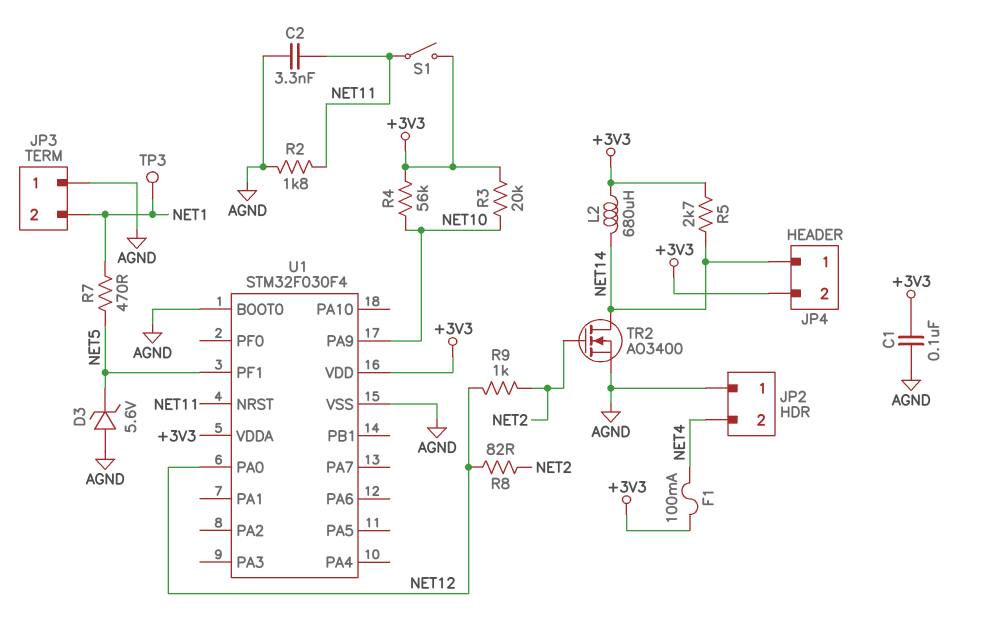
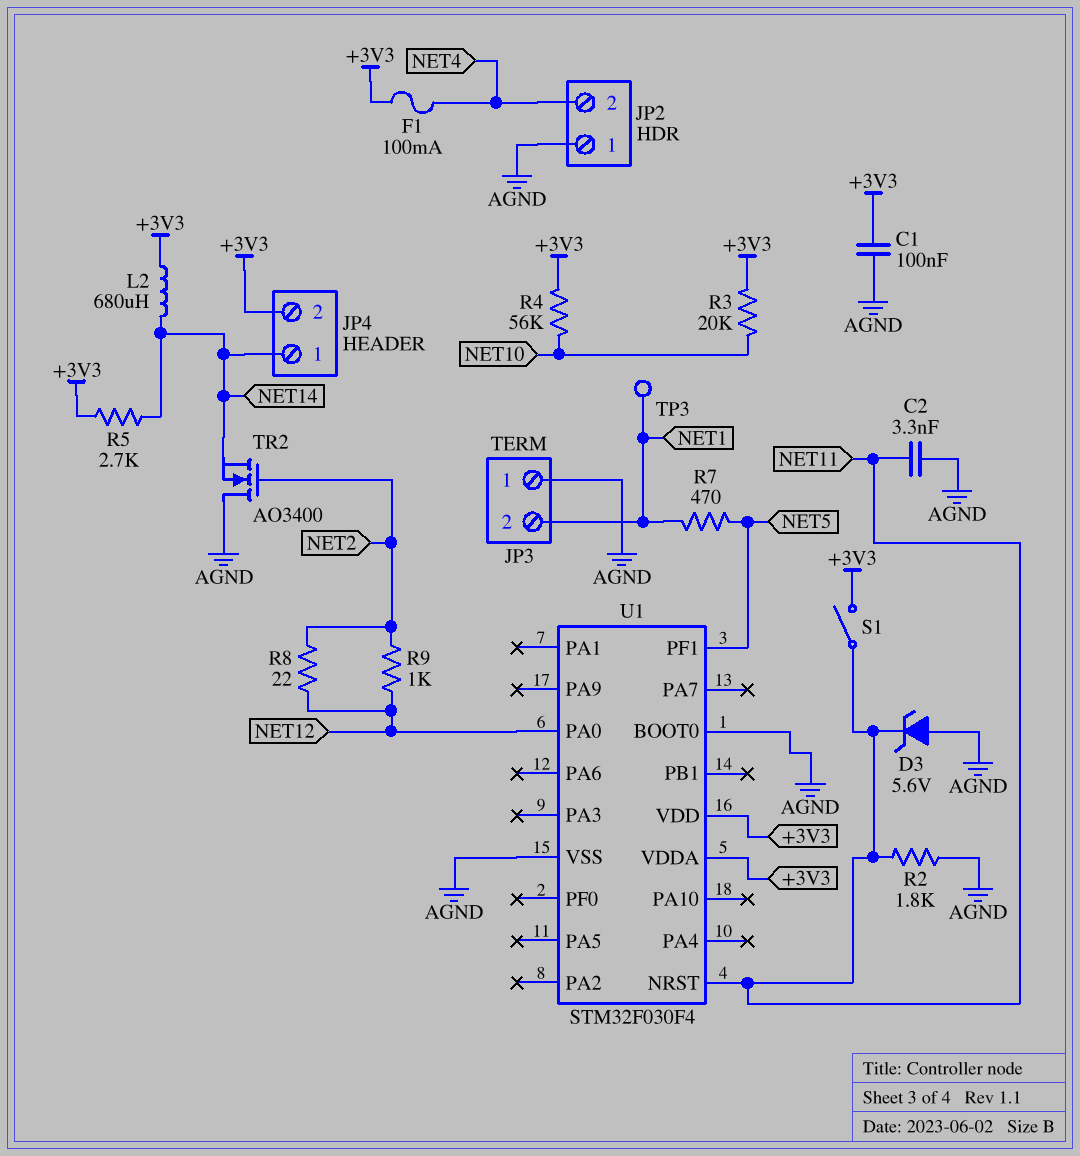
D3: zener 5.6V (A AGND, K NET5) -> zener 5.6V (A AGND, K NET11)
R8: 82 (NET2, NET12) -> 22 (NET2, NET12)
TR2: NMOS AO3400 (G NET2, D NET14, S AGND) -> NMOS AO3400 (G NET2, D AGND, S NET14)
U1 pin PA9: NET10 -> none

